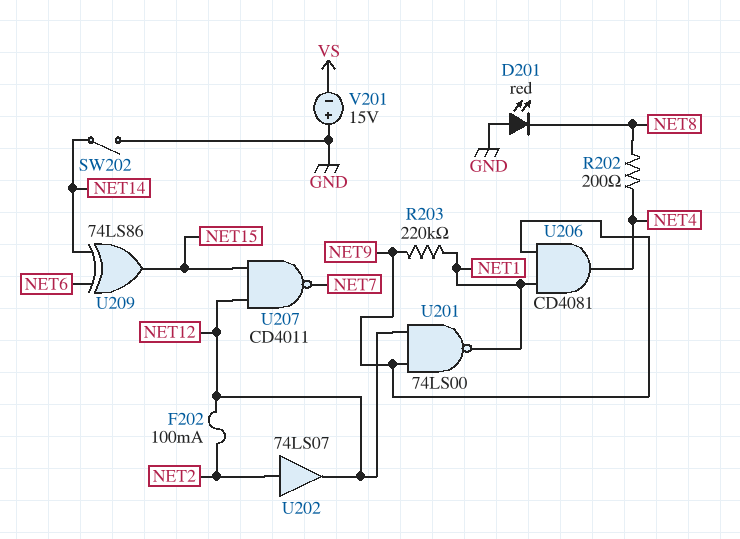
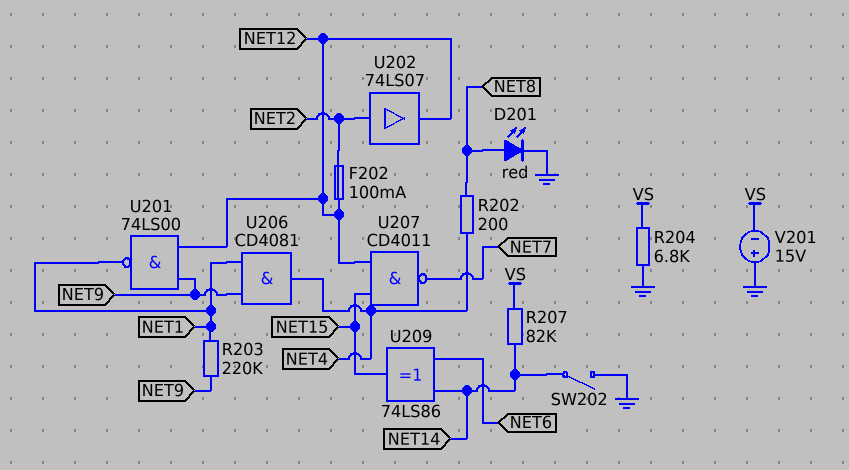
D201: LED red (A GND, K NET8) -> LED red (A NET8, K GND)
R204: none -> 6.8k (GND, VS)
R207: none -> 82k (NET14, VS)

